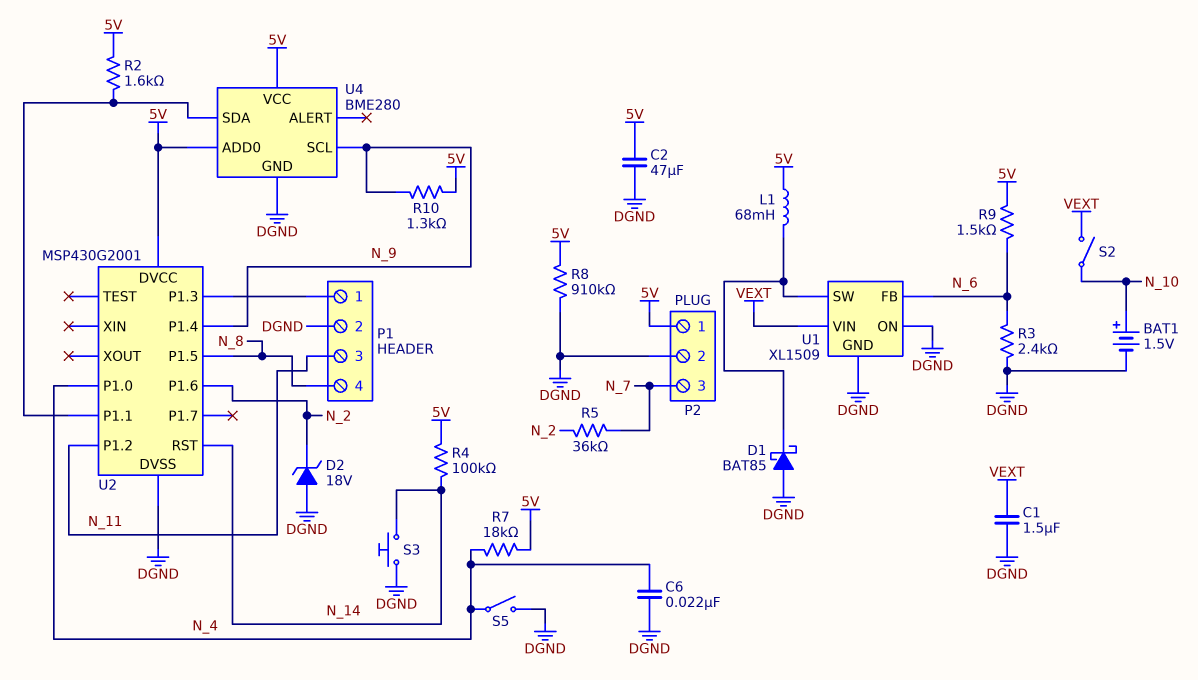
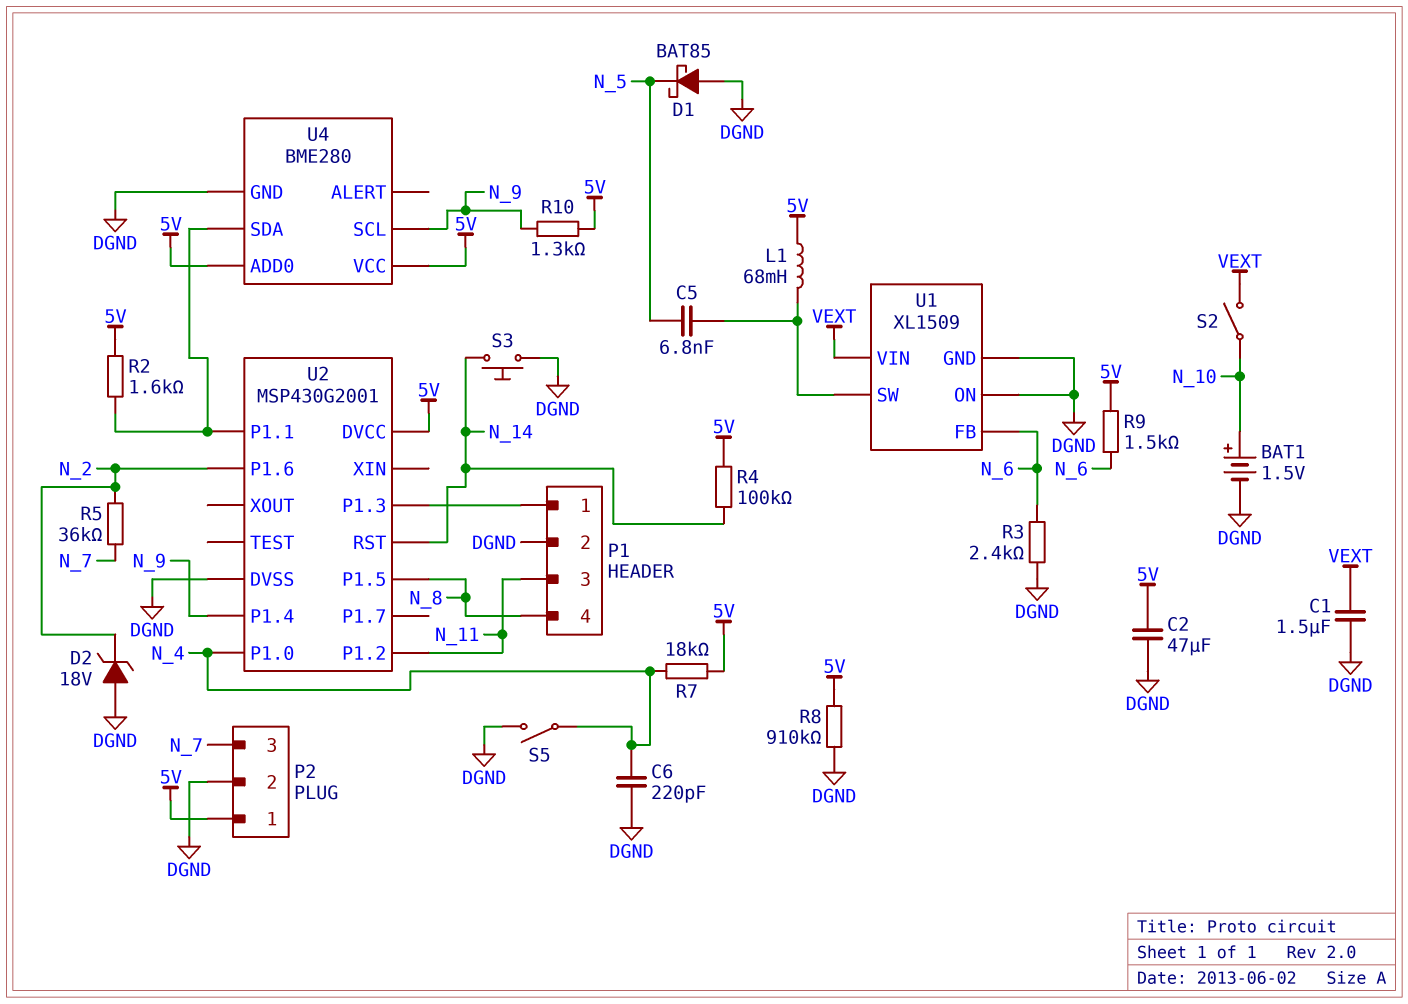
C5: none -> 6.8nF (N_5, U1/SW)
C6: 22nF (DGND, N_4) -> 220pF (DGND, N_4)
D1: schottky BAT85 (A DGND, K U1/SW) -> schottky BAT85 (A DGND, K N_5)

